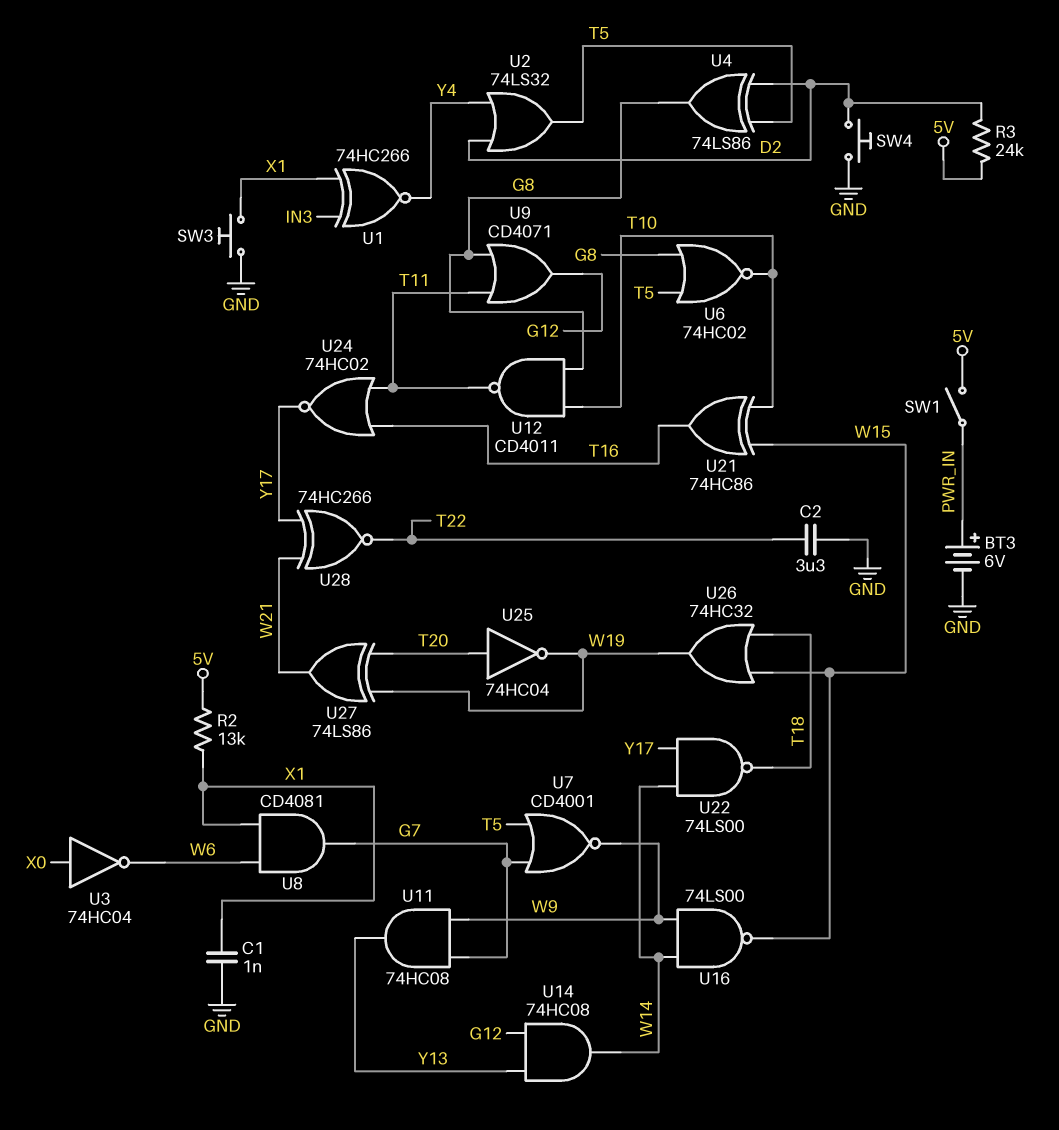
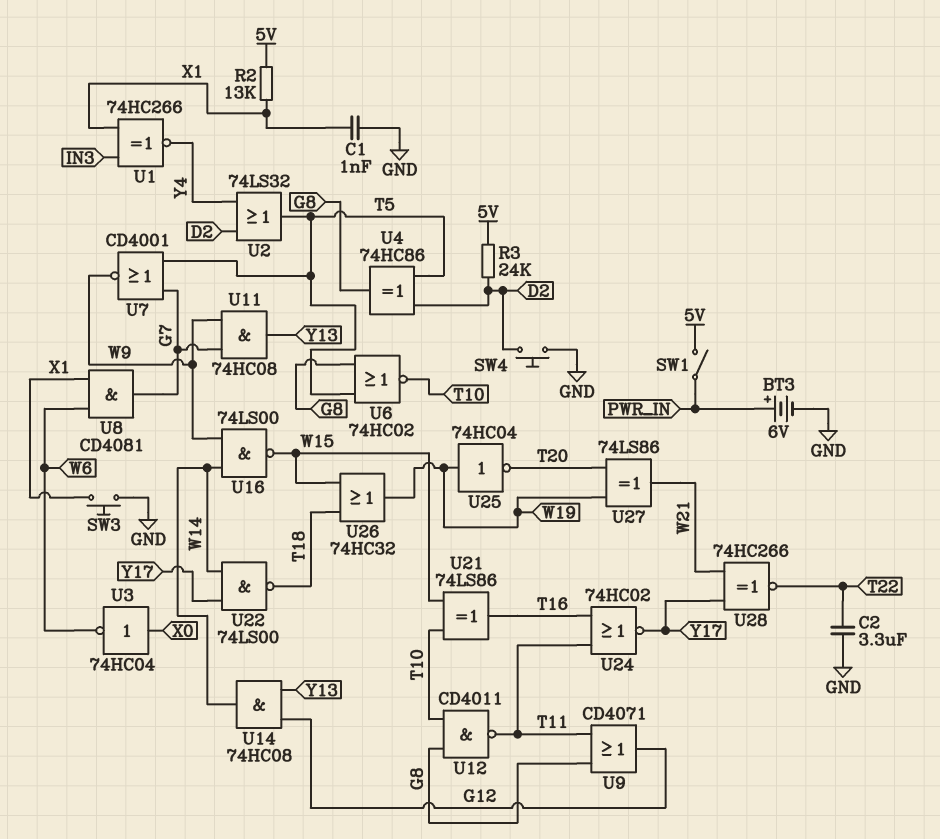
U4: XOR 74LS86 (in D2, in T5, out G8) -> XOR 74HC86 (in D2, in T5, out G8)
U21: XOR 74HC86 (in T10, in W15, out T16) -> XOR 74LS86 (in T10, in W15, out T16)
U25: NOT 74HC04 (in T20, out W19) -> NOT 74HC04 (in W19, out T20)

